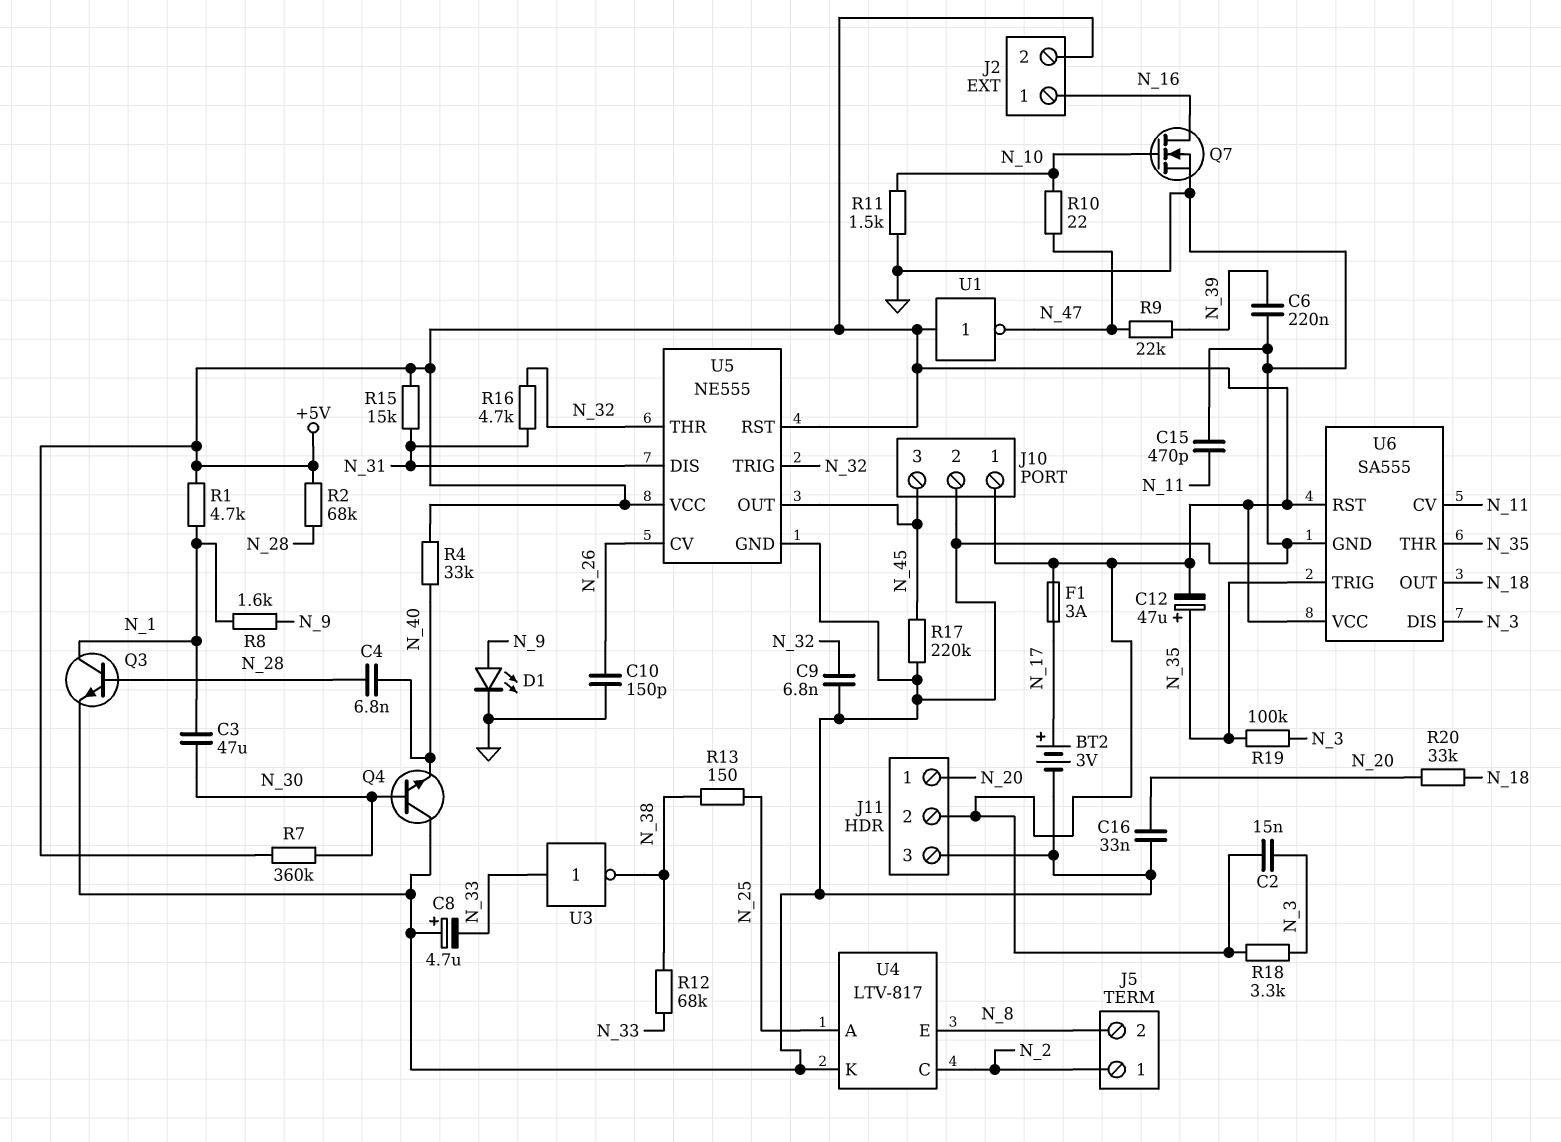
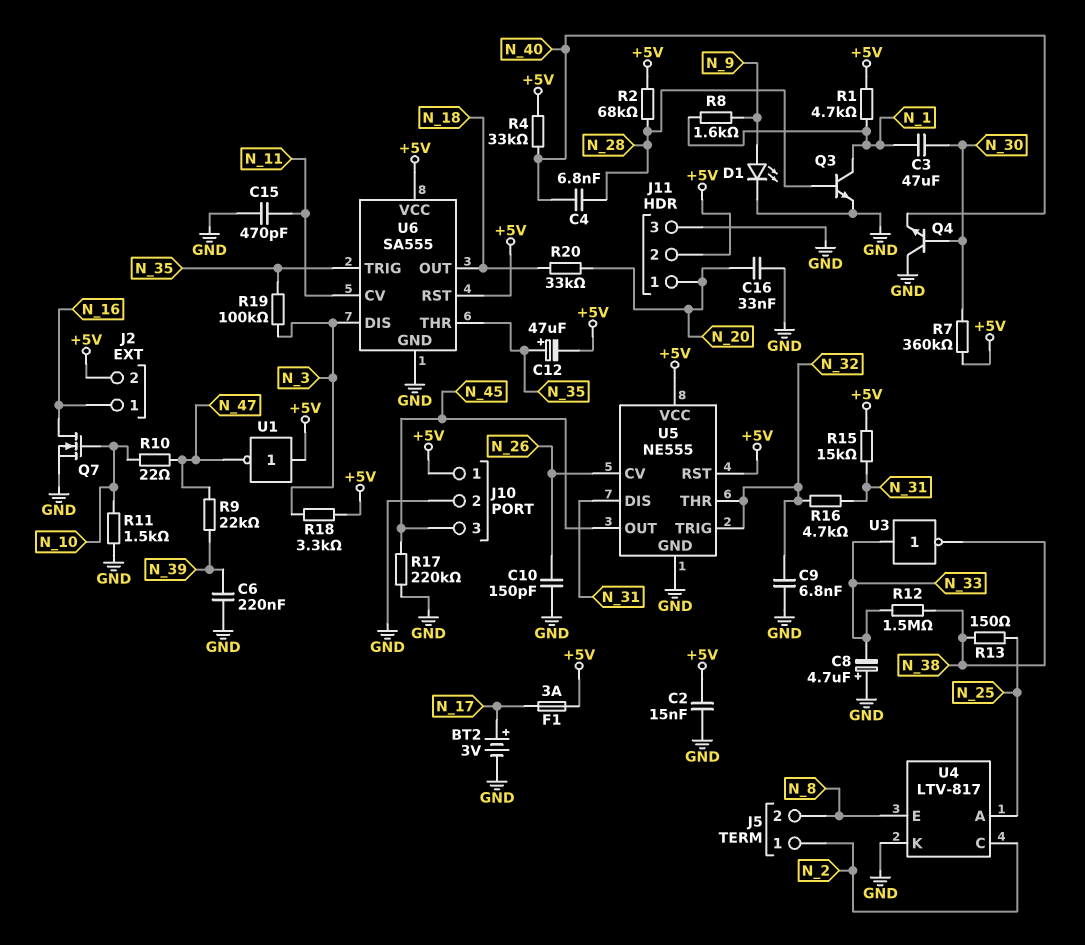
C2: 15nF (+5V, N_3) -> 15nF (+5V, GND)
R12: 68k (N_33, N_38) -> 1.5M (N_33, N_38)

